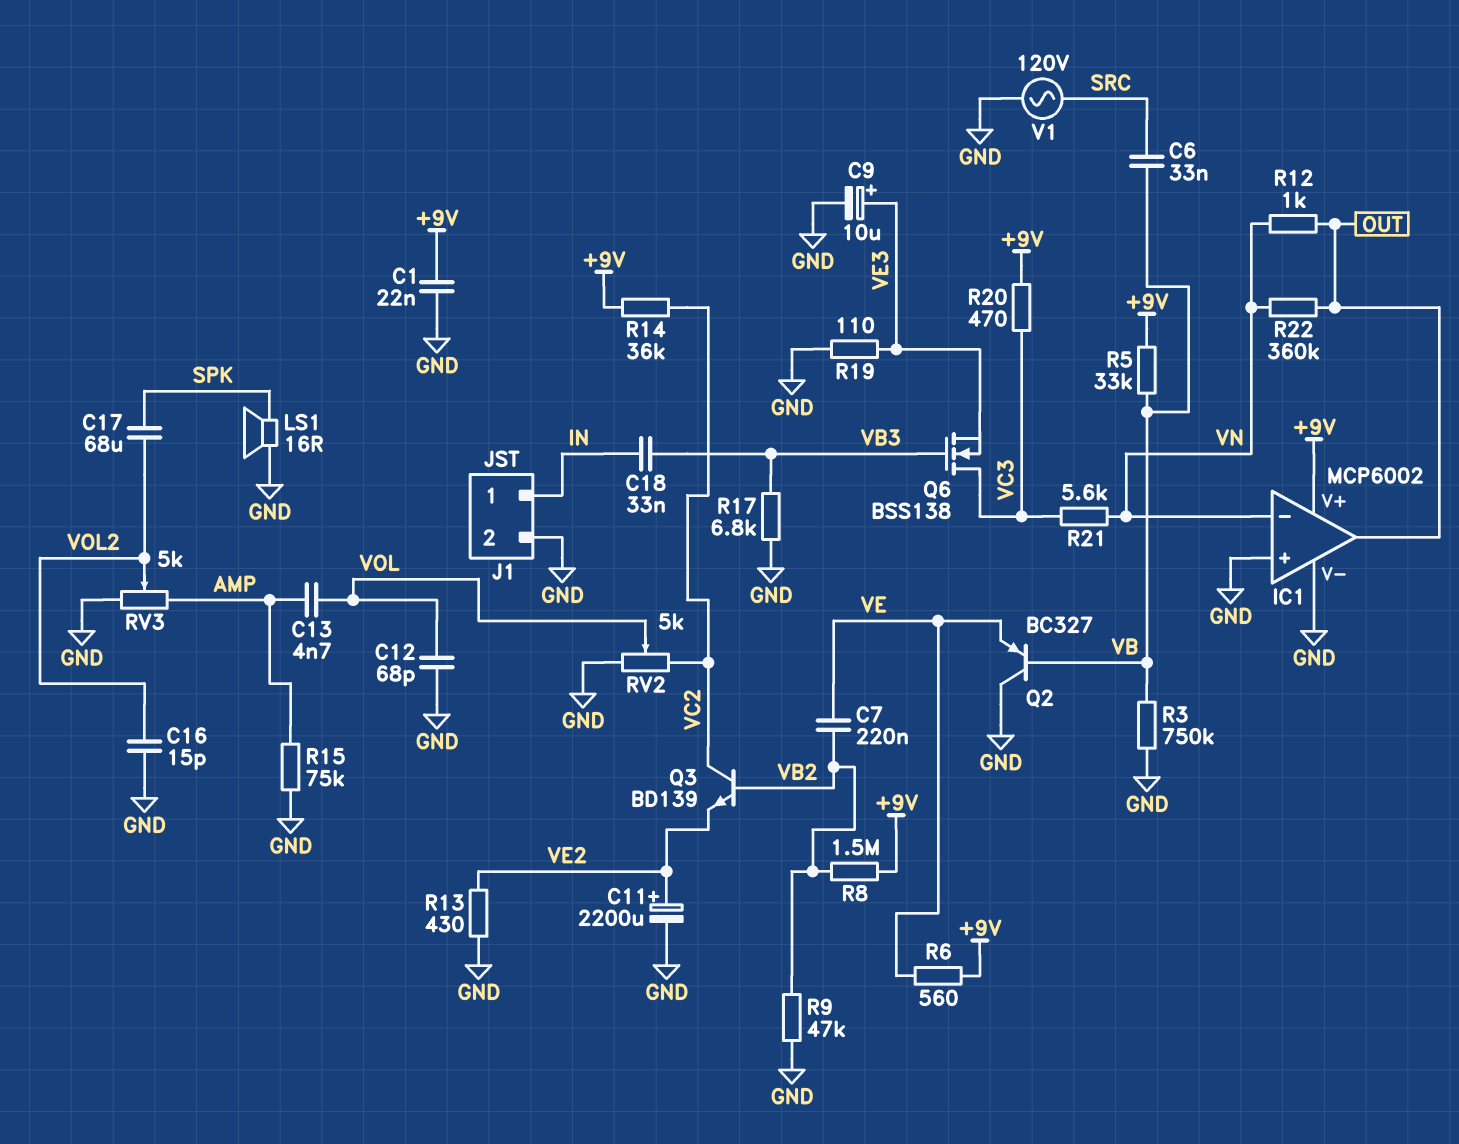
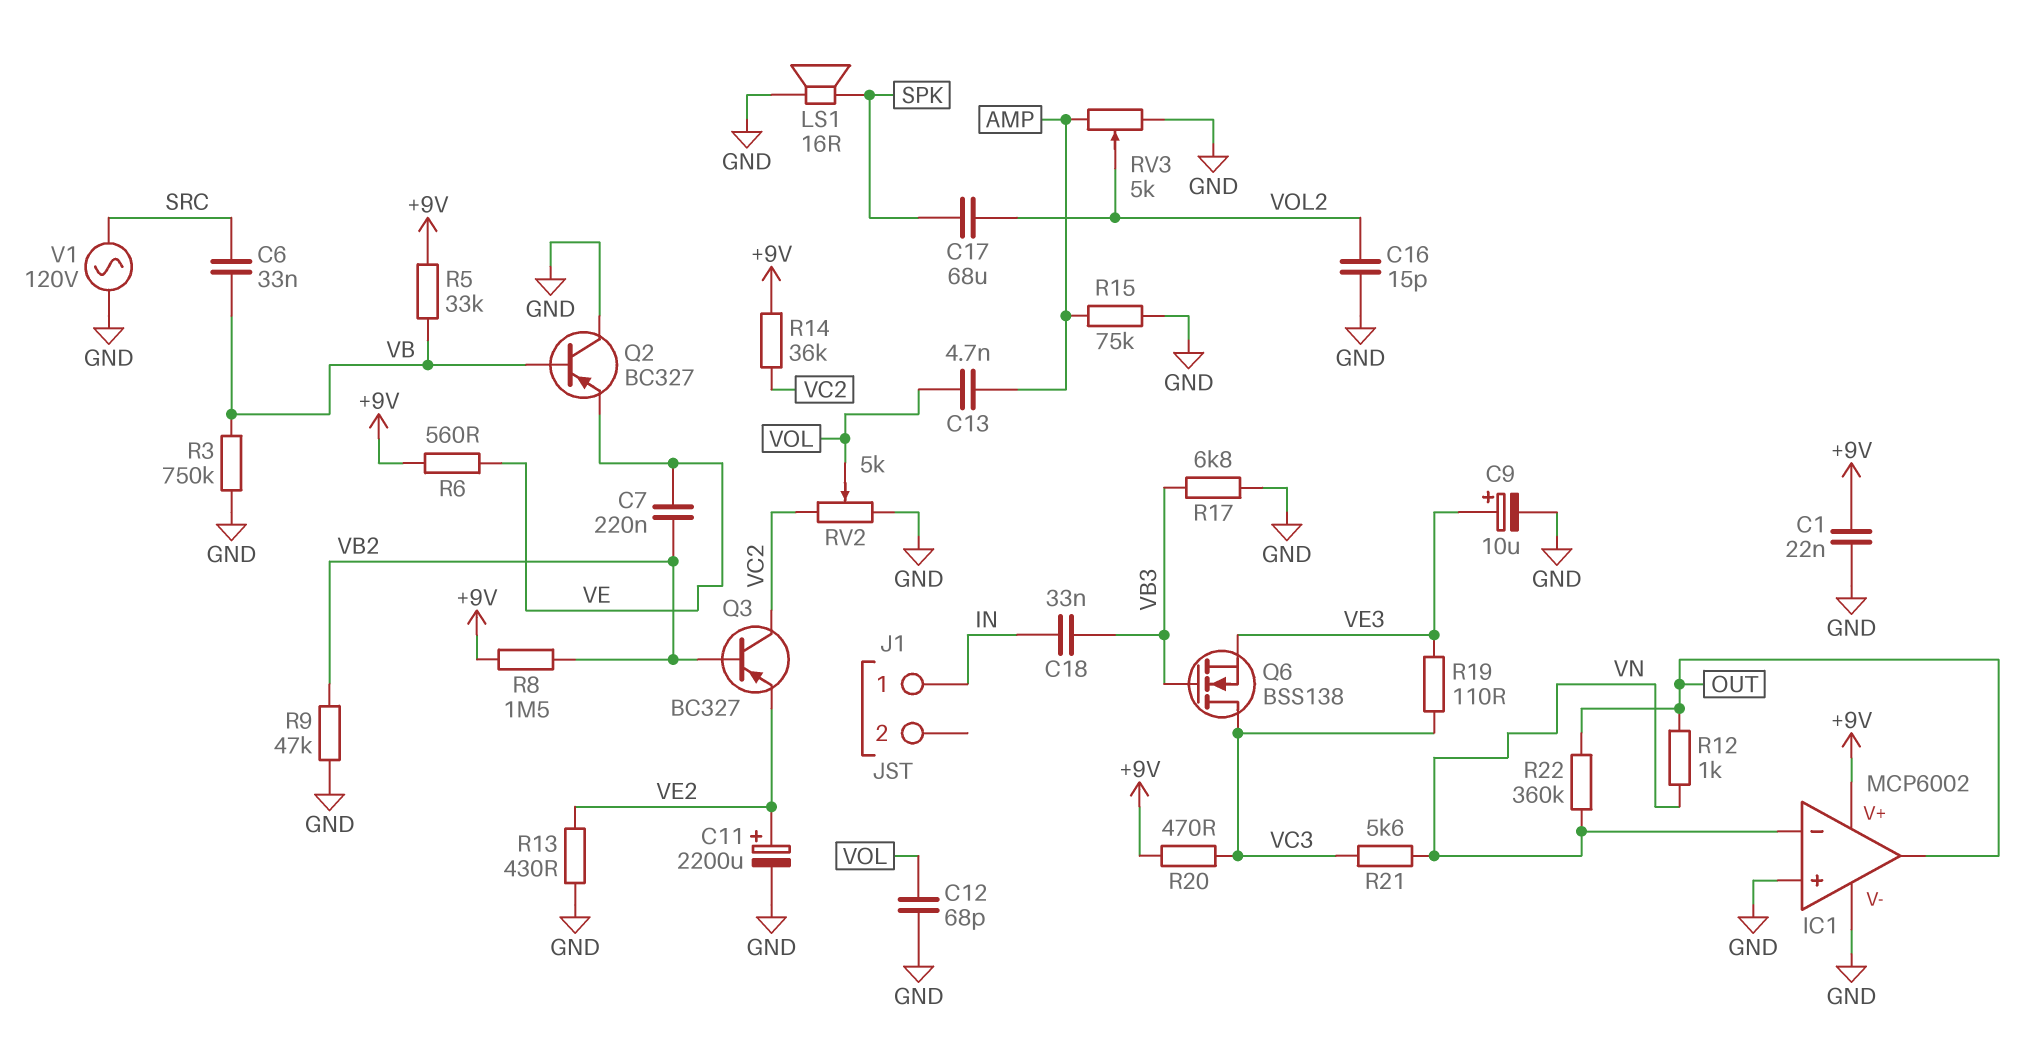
J1 pin 2: GND -> none
Q3: NPN BD139 (B VB2, C VC2, E VE2) -> PNP BC327 (B VB2, C VC2, E VE2)
R19: 110 (GND, VE3) -> 110 (VC3, VE3)

